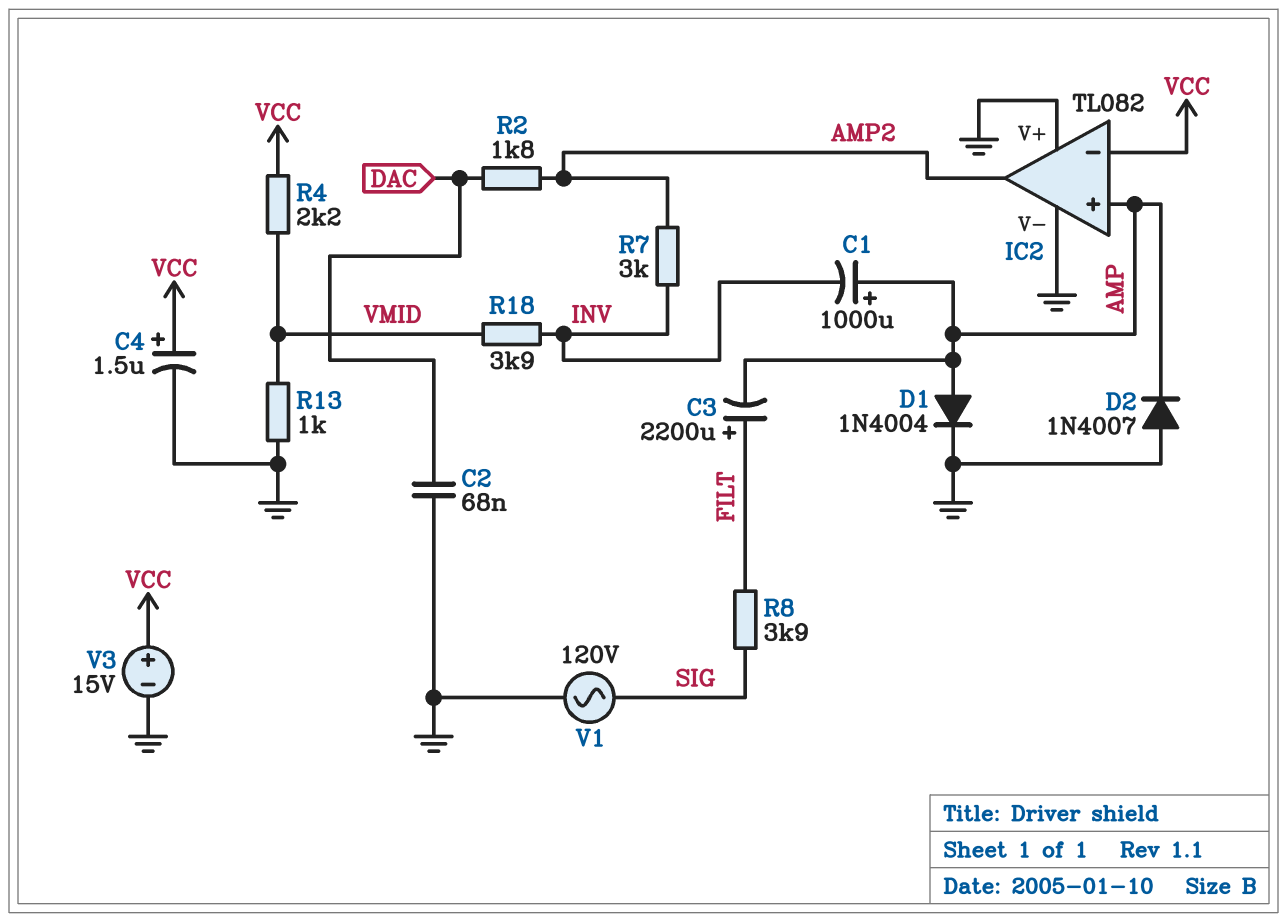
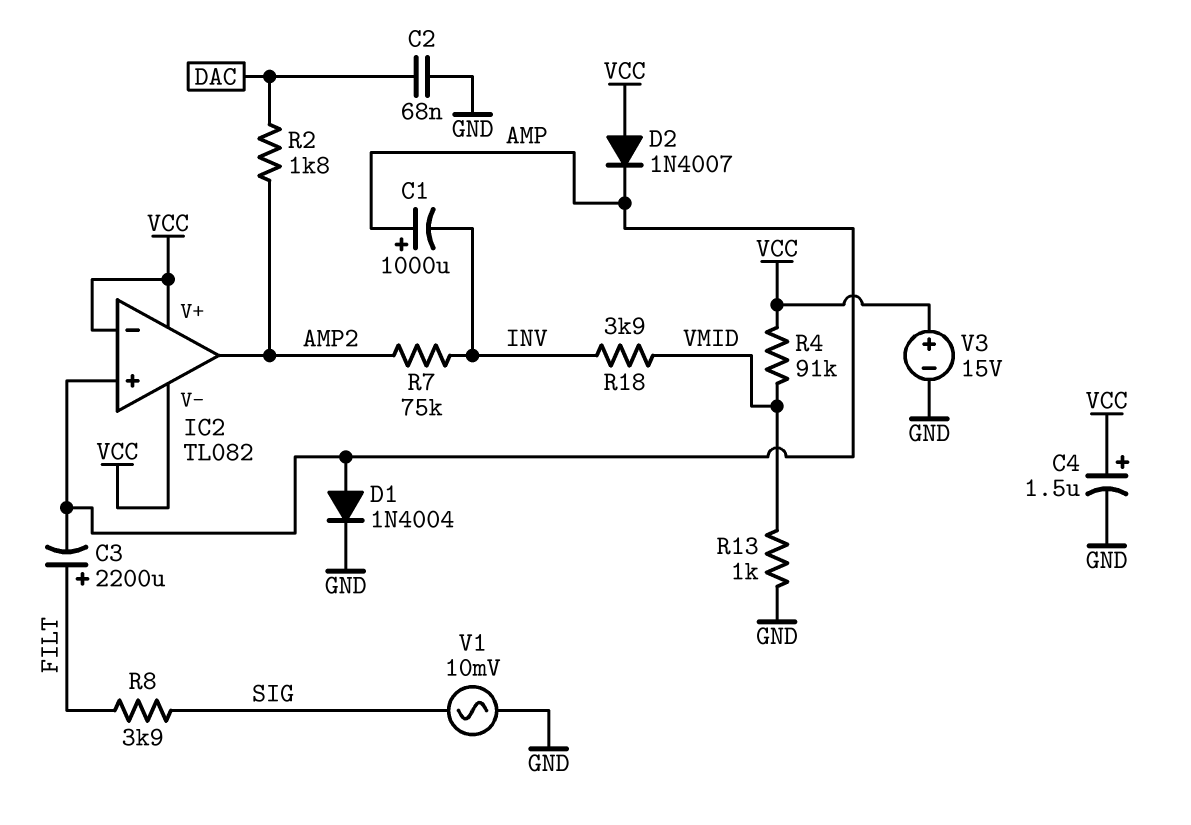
D2: diode 1N4007 (A GND, K AMP) -> diode 1N4007 (A VCC, K AMP)
IC2 pin V+: GND -> VCC
IC2 pin V-: GND -> VCC
R4: 2.2k (VCC, VMID) -> 91k (VCC, VMID)
R7: 3k (AMP2, INV) -> 75k (AMP2, INV)
V1: AC 120V (GND, SIG) -> AC 10mV (GND, SIG)

